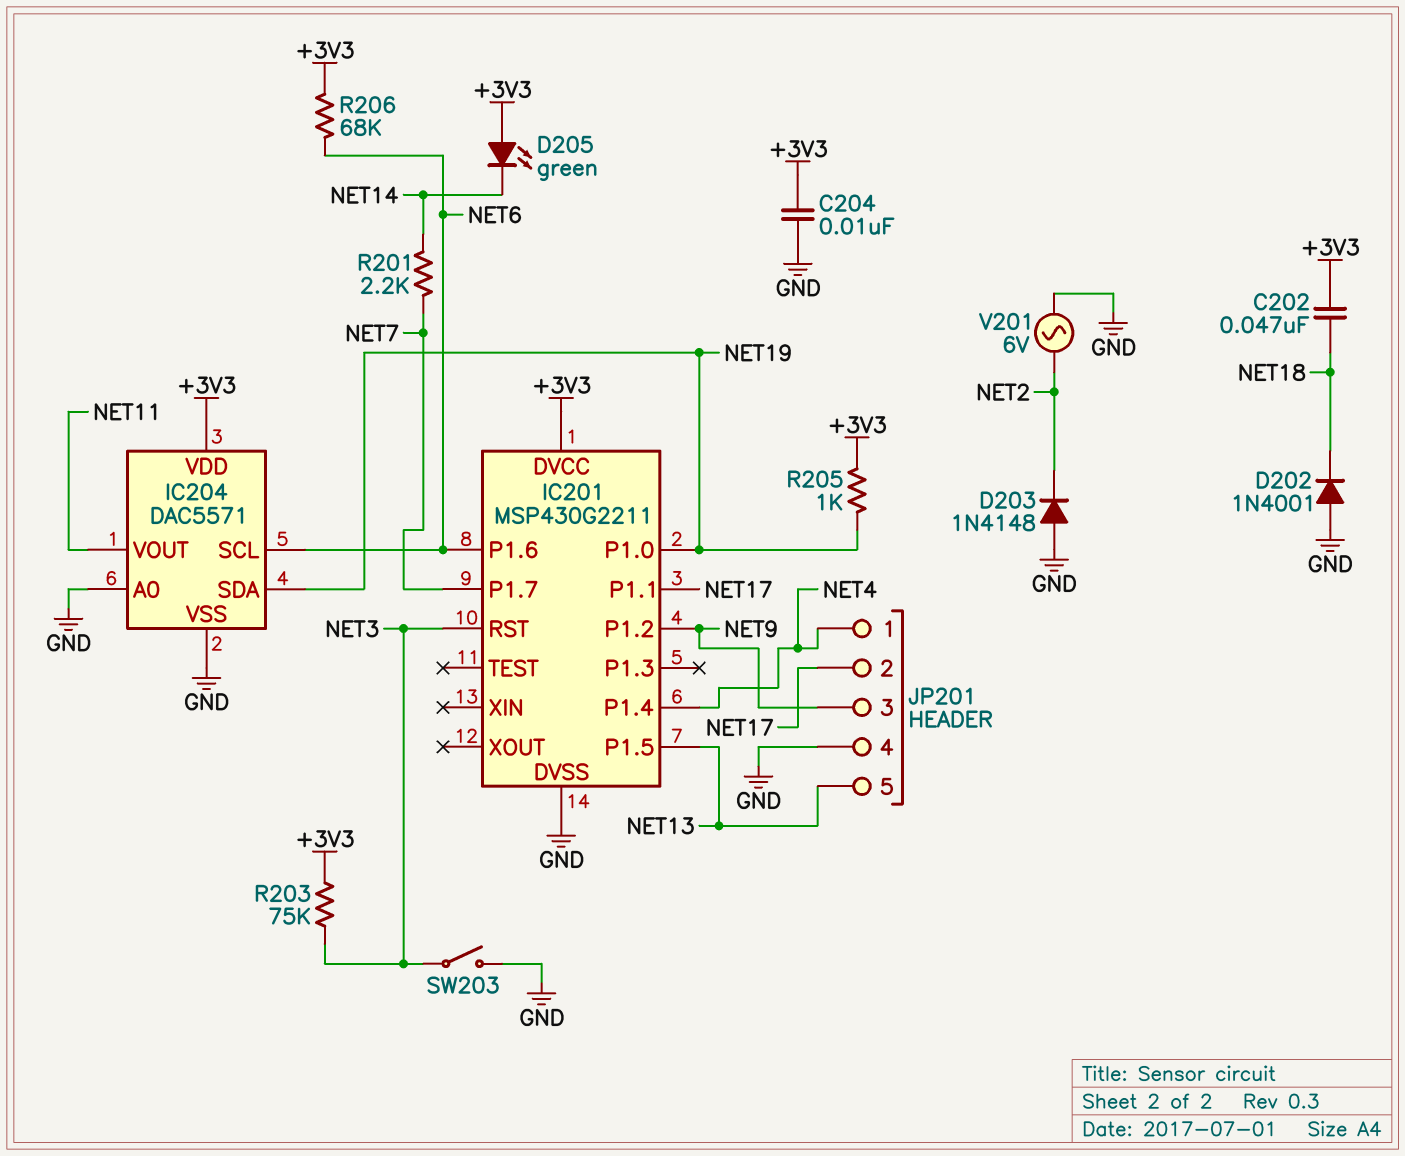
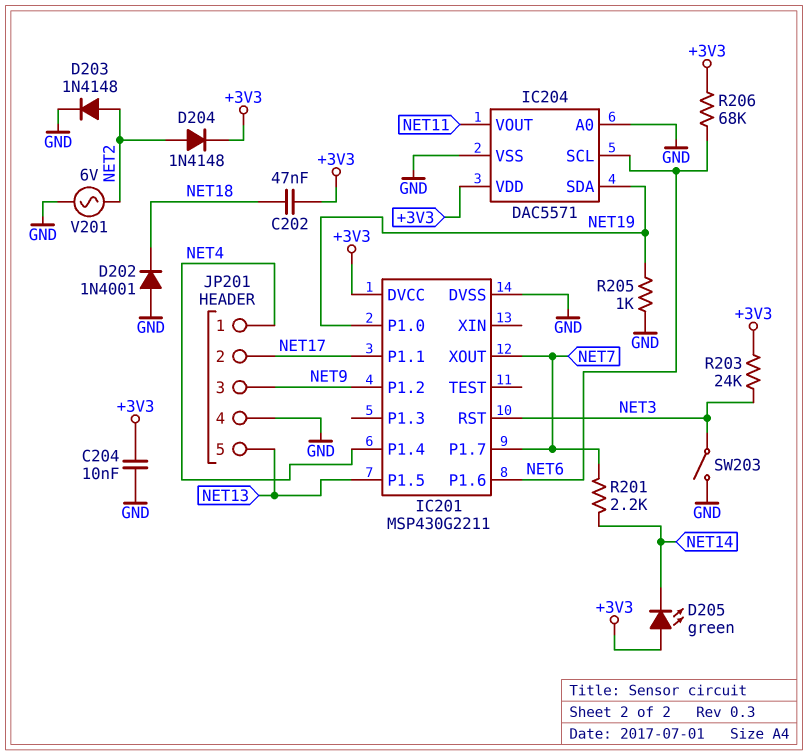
D203: diode 1N4148 (A GND, K NET2) -> diode 1N4148 (A NET2, K GND)
D204: none -> diode 1N4148 (A NET2, K +3V3)
IC201 pin XOUT: none -> NET7
R203: 75k (+3V3, NET3) -> 24k (+3V3, NET3)
R205: 1k (+3V3, NET19) -> 1k (GND, NET19)

